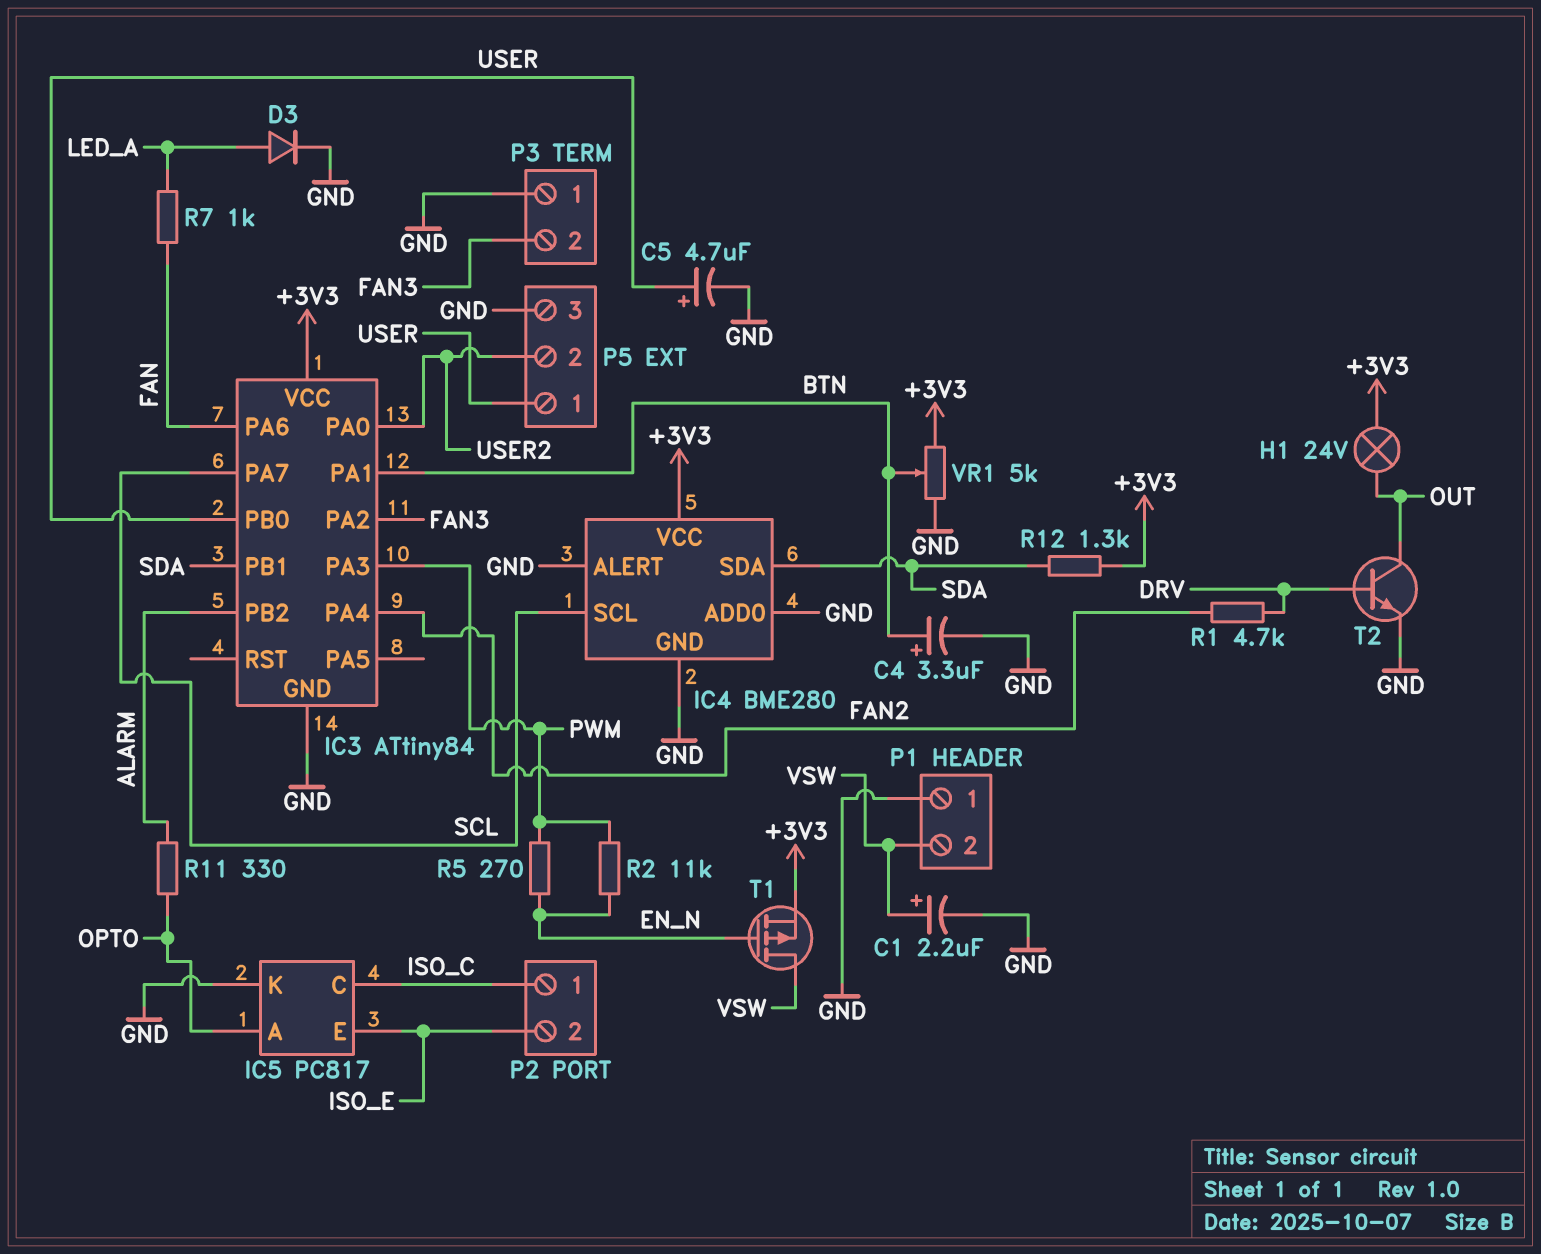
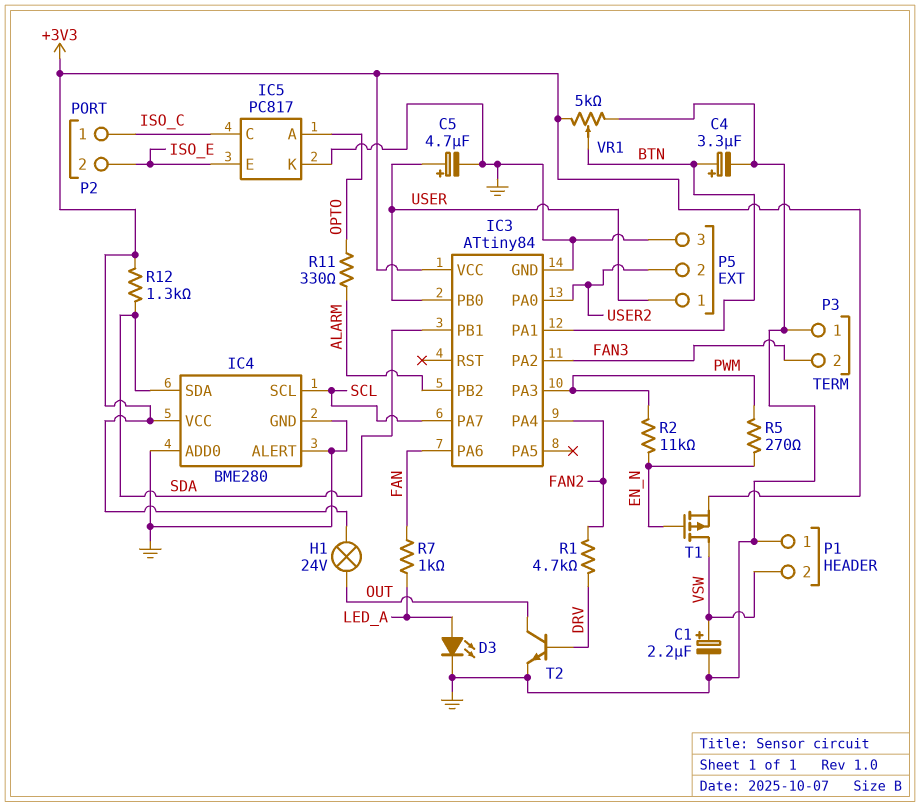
D3: diode (A LED_A, K GND) -> LED (A LED_A, K GND)

